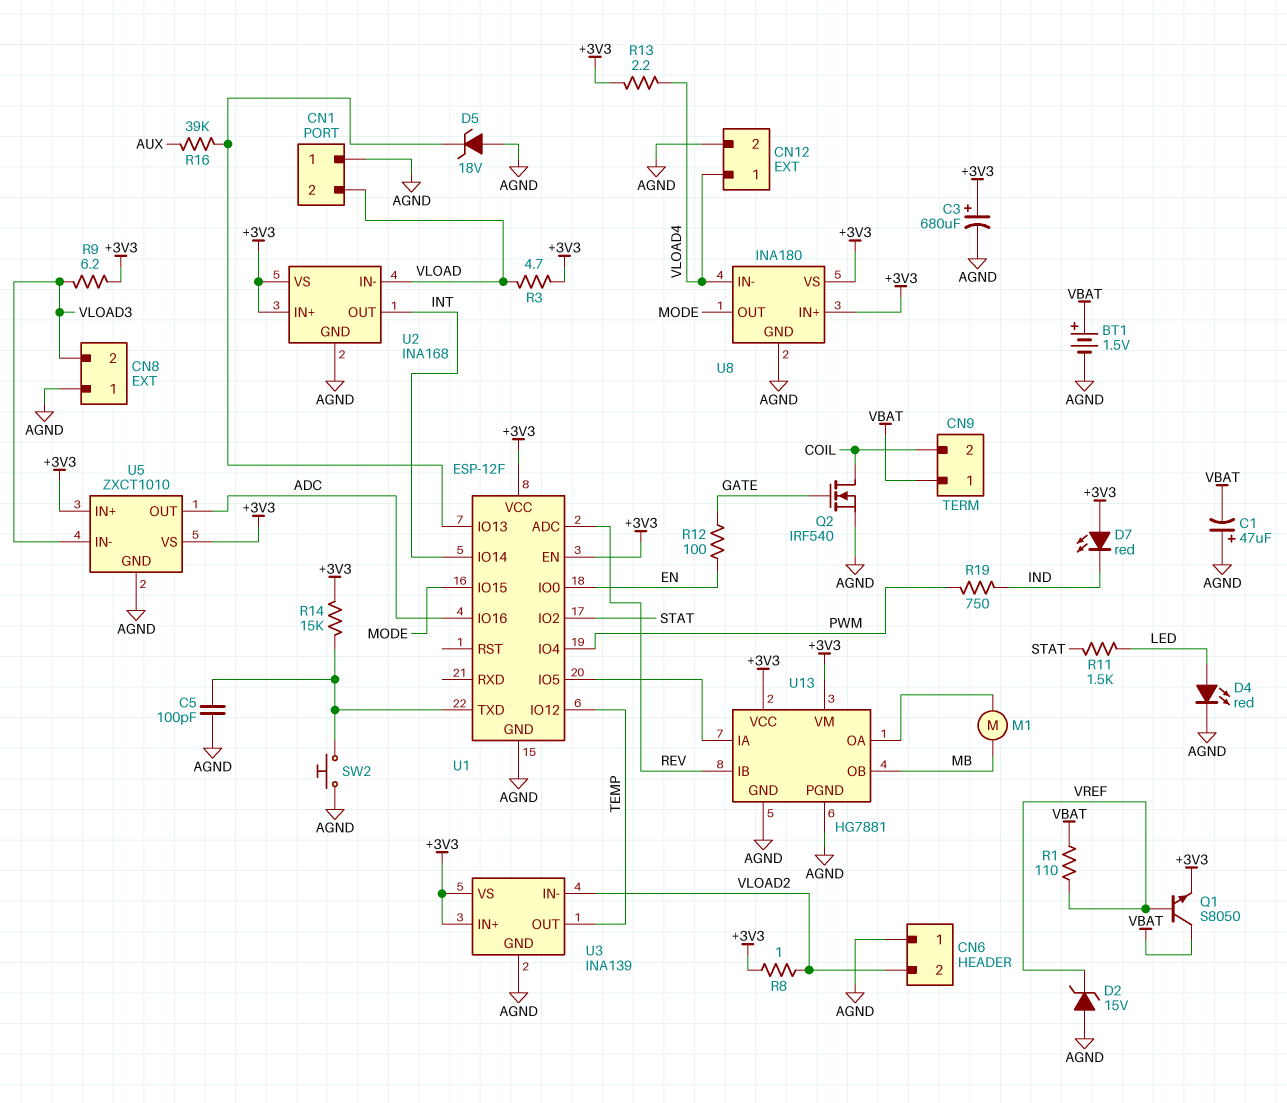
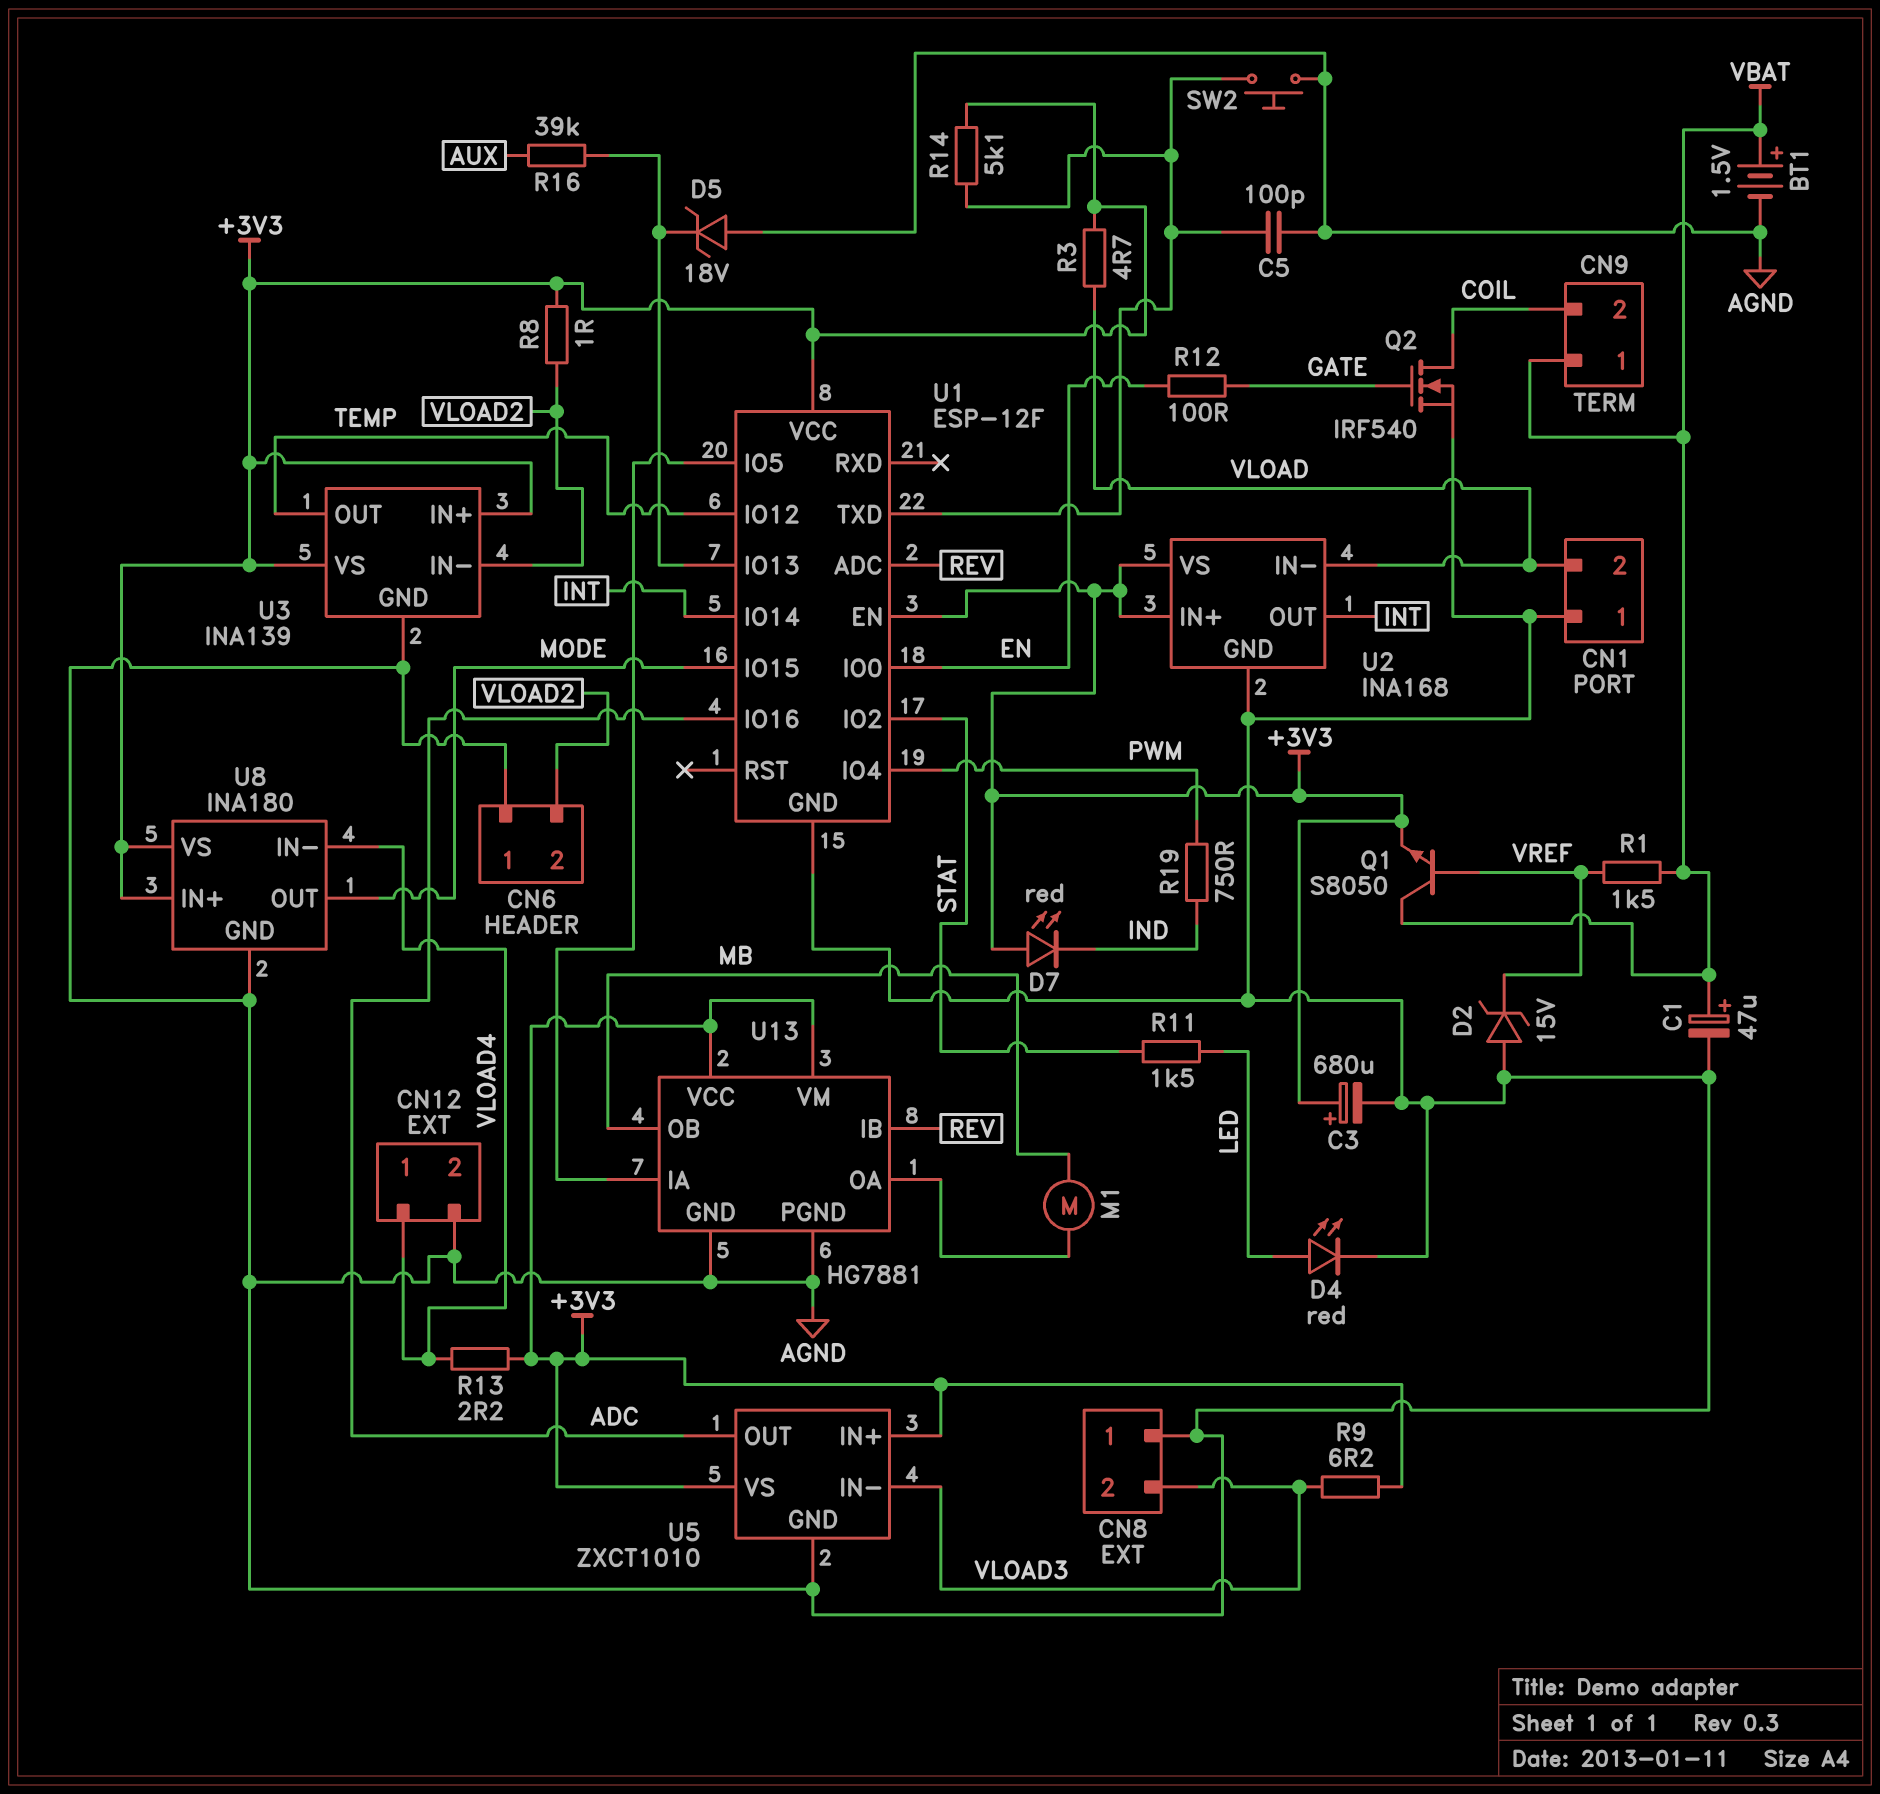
C1: 47uF (plus AGND, minus VBAT) -> 47uF (plus VBAT, minus AGND)
R1: 110 (VBAT, VREF) -> 1.5k (VBAT, VREF)
R14: 15k (+3V3, U1/TXD) -> 5.1k (+3V3, U1/TXD)

